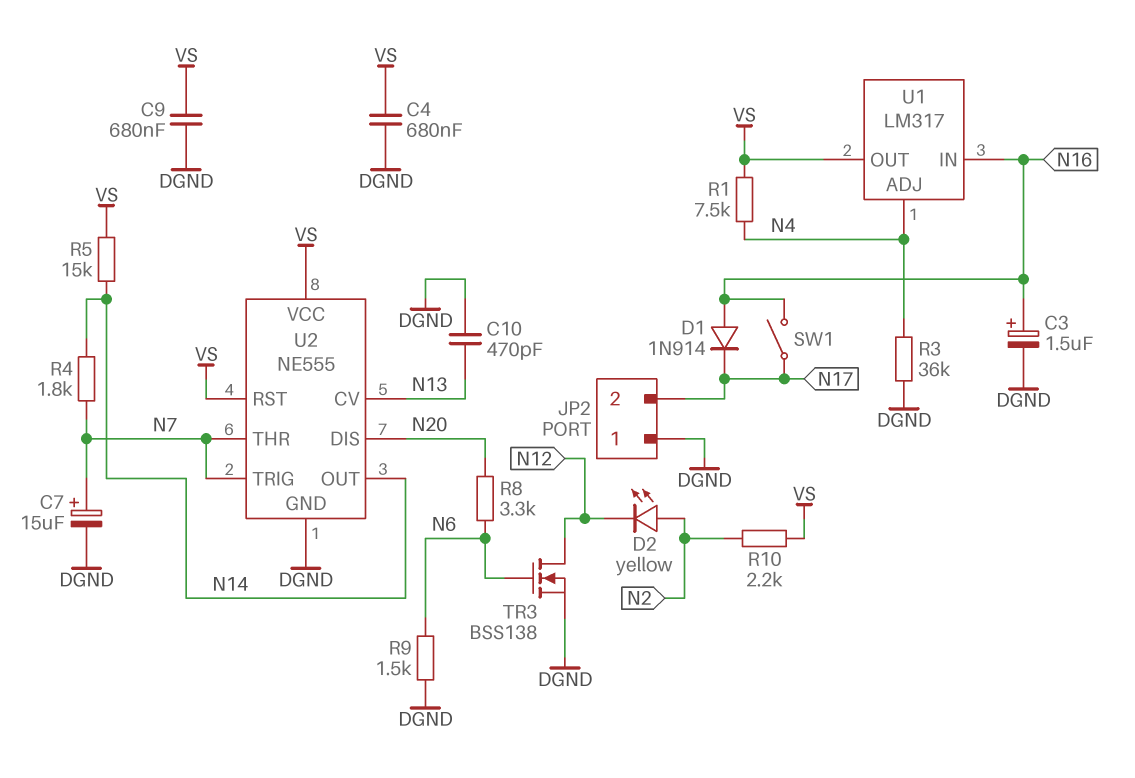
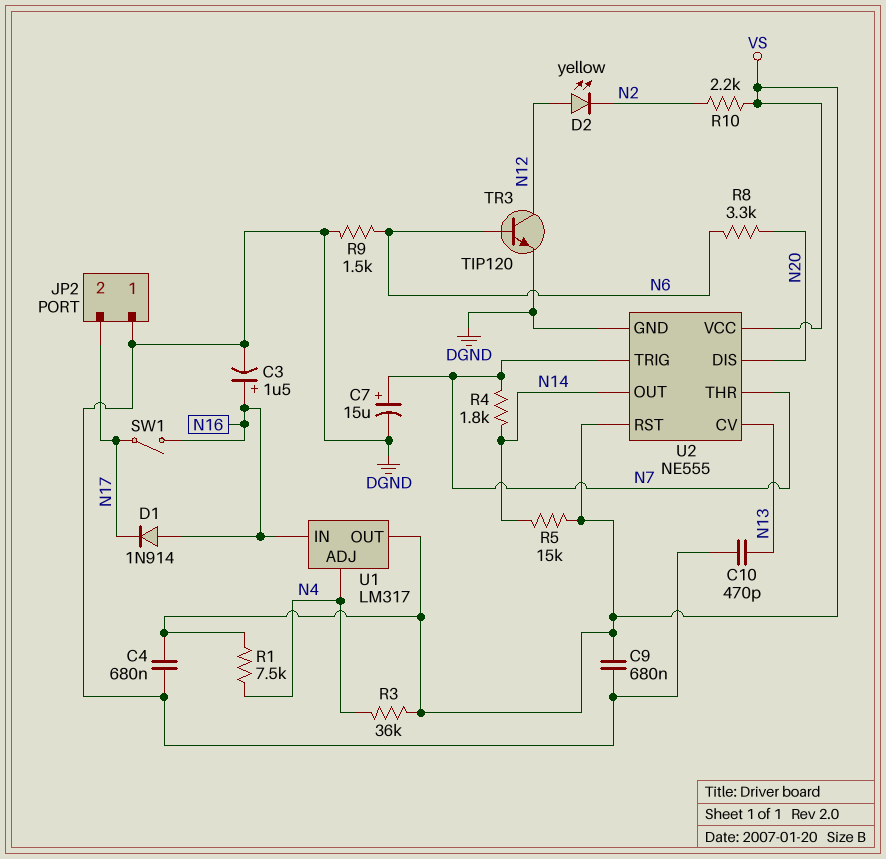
D2: LED yellow (A N2, K N12) -> LED yellow (A N12, K N2)
R3: 36k (DGND, N4) -> 36k (N4, VS)
TR3: NMOS BSS138 (G N6, D N12, S DGND) -> NPN TIP120 (B N6, C N12, E DGND)

